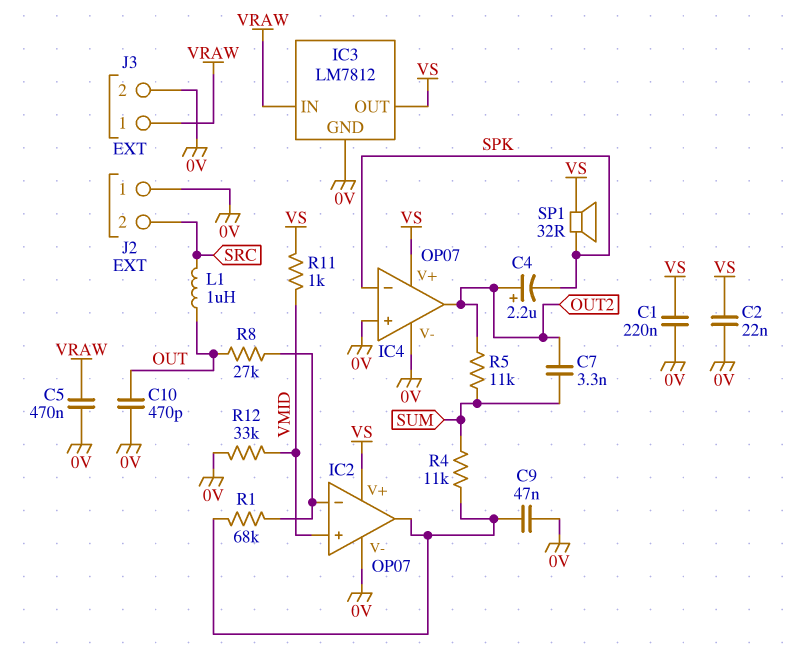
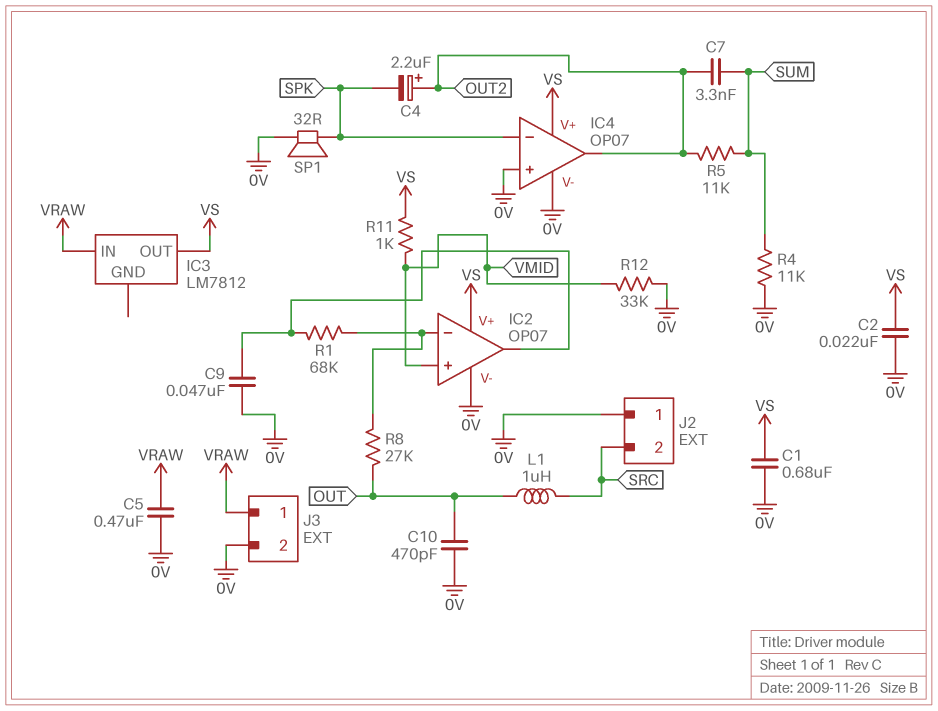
C1: 220nF (0V, VS) -> 680nF (0V, VS)
IC3 pin GND: 0V -> none
R4: 11k (IC2/out, SUM) -> 11k (0V, SUM)
SP1: speaker 32R (SPK, VS) -> speaker 32R (0V, SPK)

